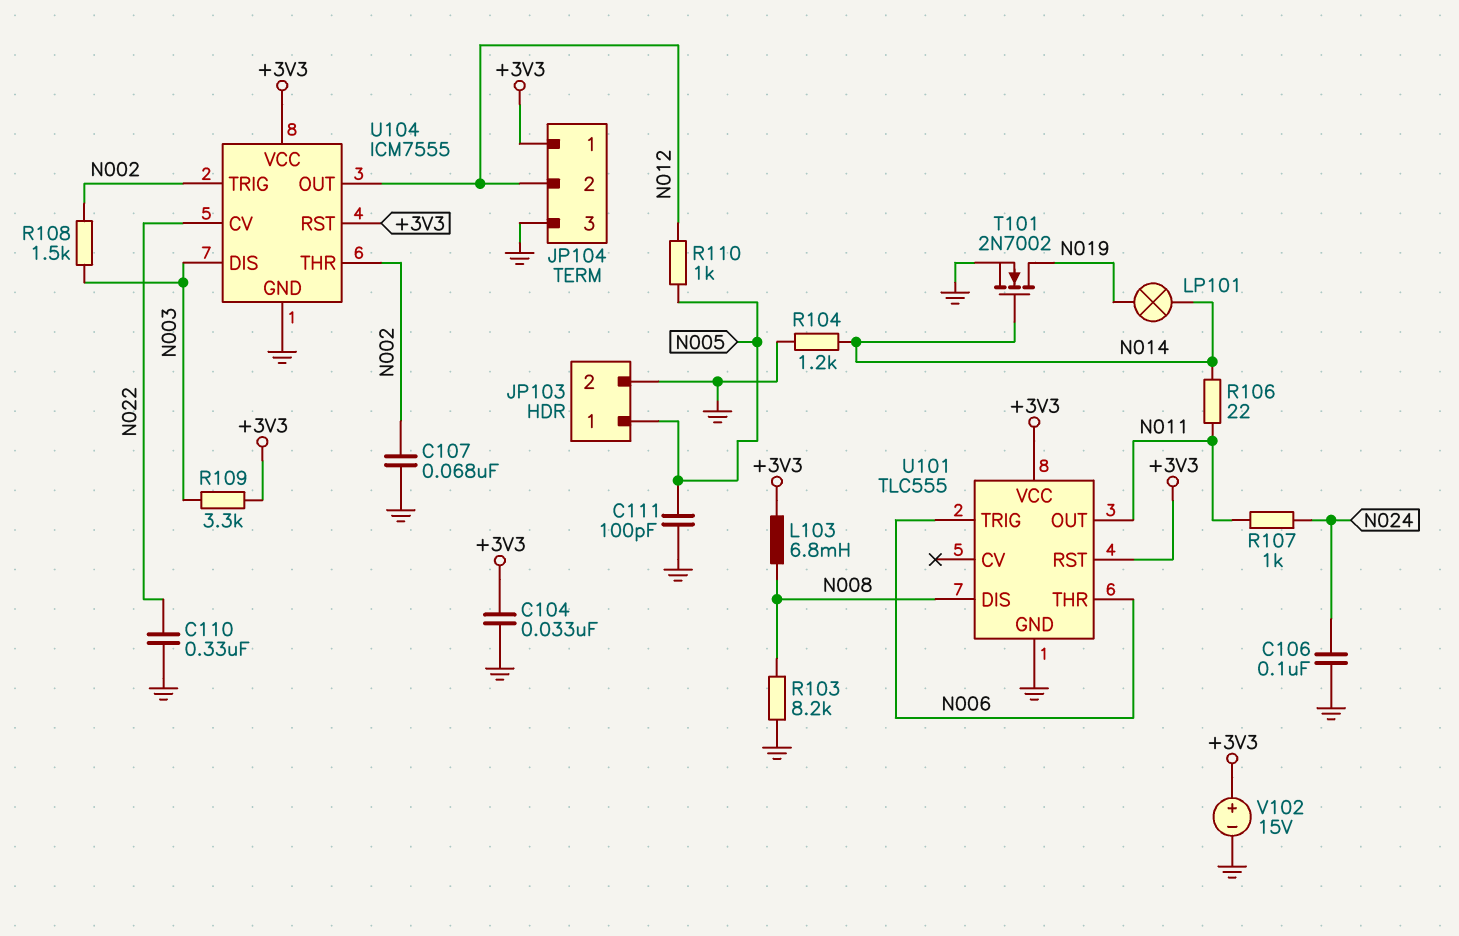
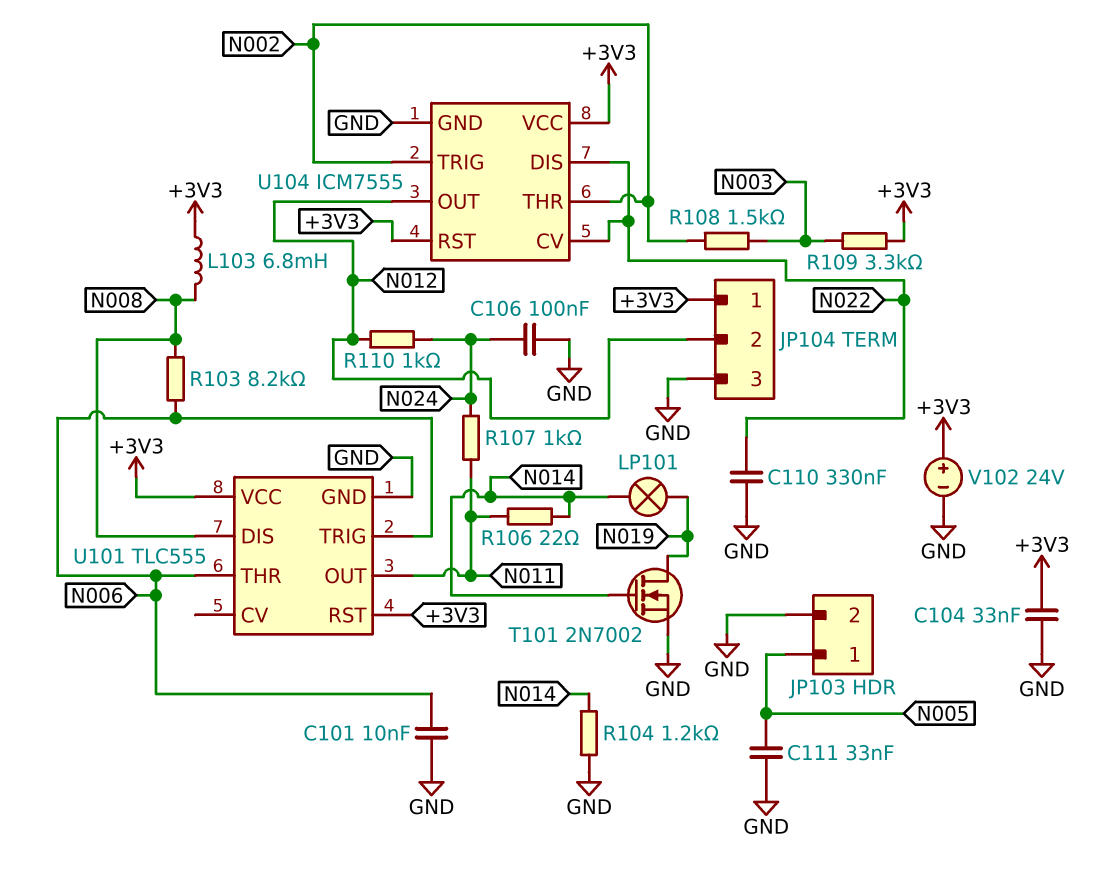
C101: none -> 10nF (GND, N006)
C107: 68nF (GND, N002) -> none
C111: 100pF (GND, N005) -> 33nF (GND, N005)
R103: 8.2k (GND, N008) -> 8.2k (N006, N008)
R110: 1k (N005, N012) -> 1k (N012, N024)
U104 pin DIS: N003 -> N022
V102: 15V (plus +3V3, minus GND) -> 24V (plus +3V3, minus GND)

